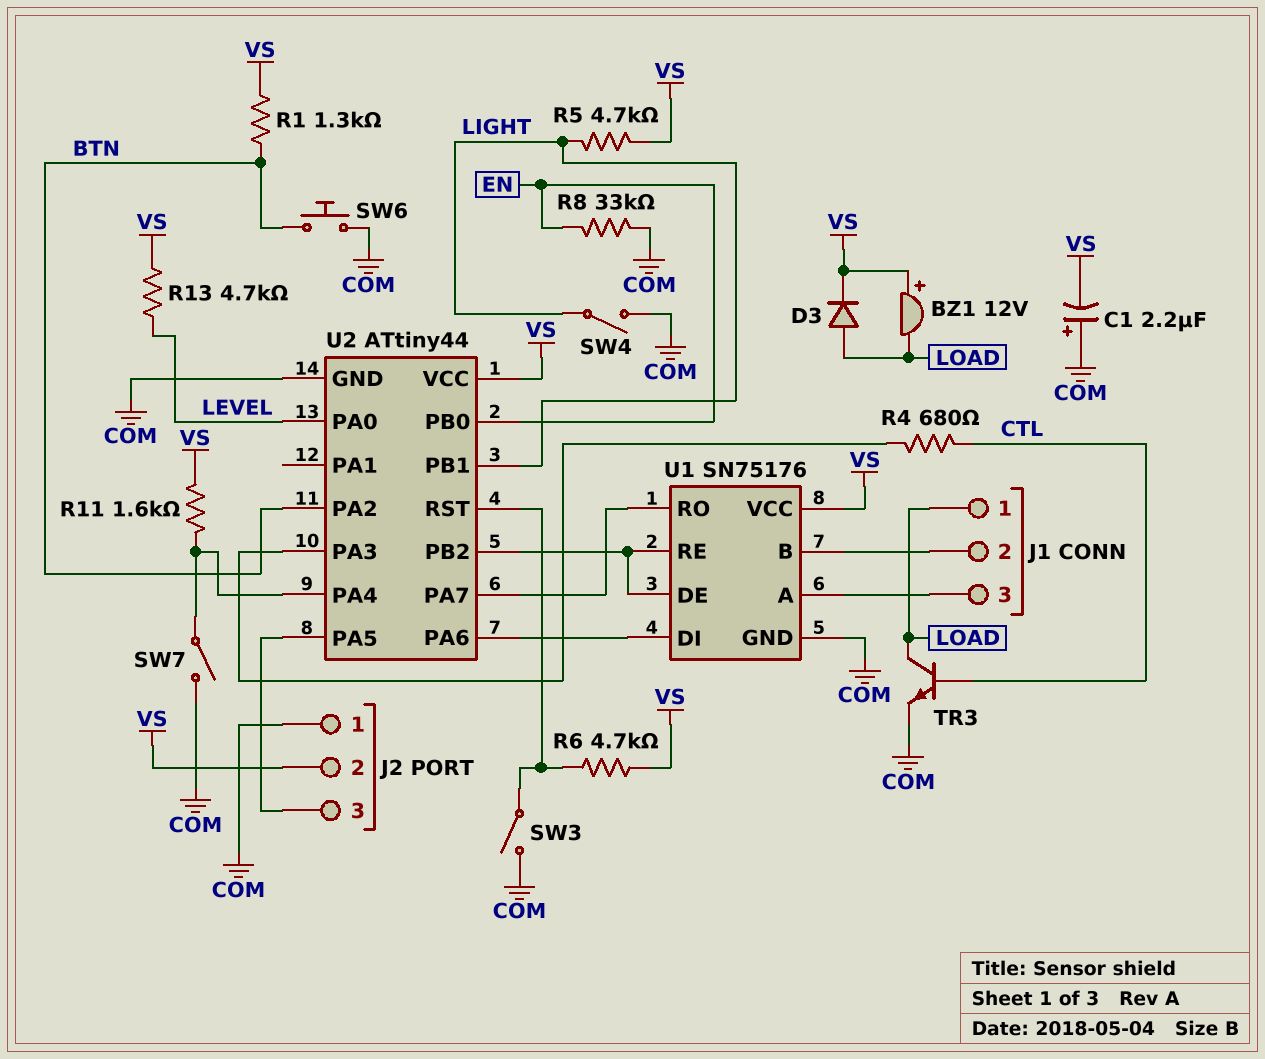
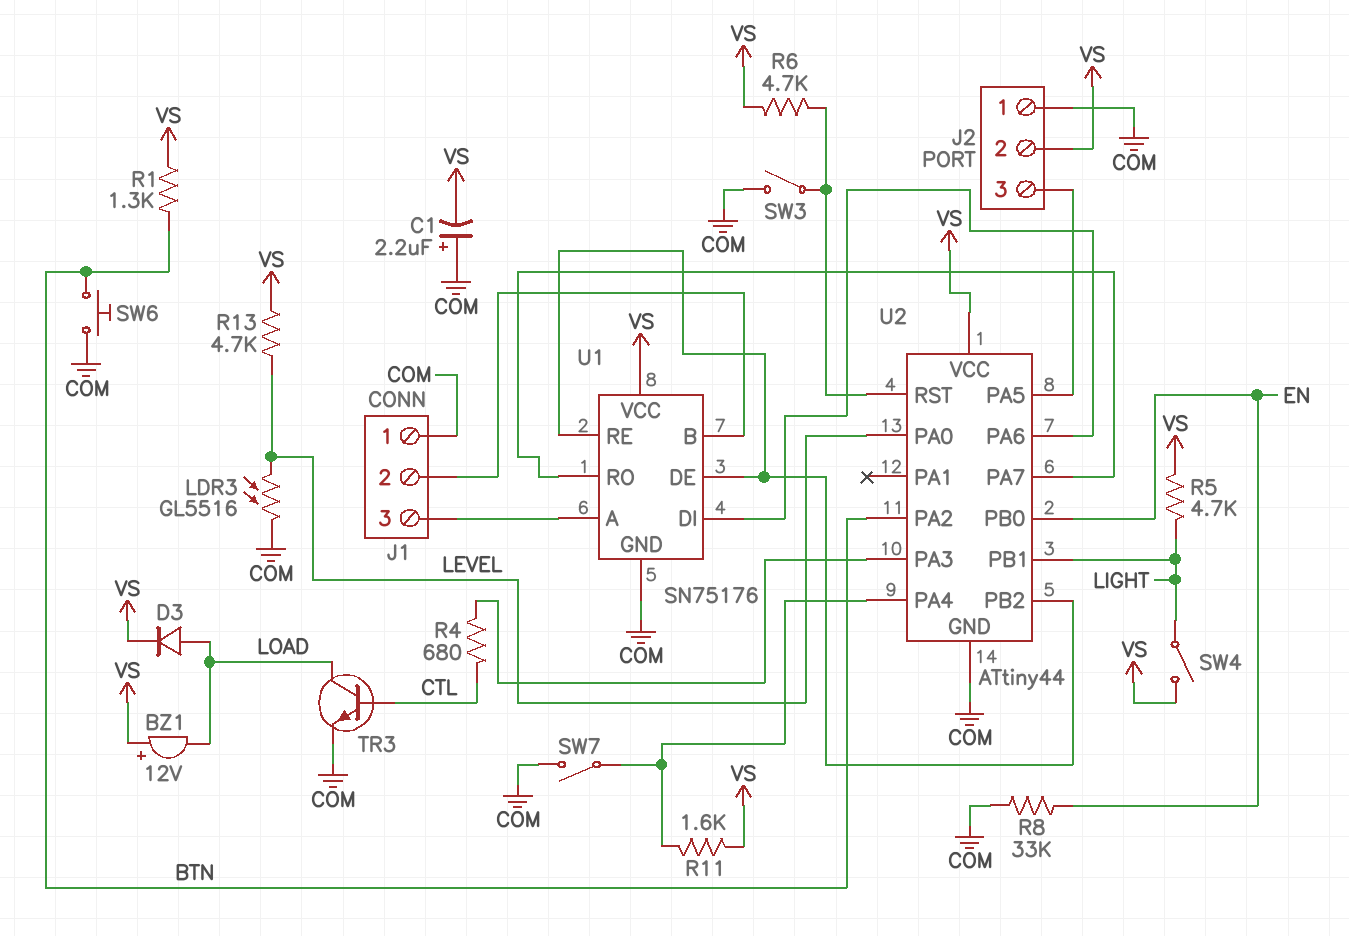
J1 pin 1: LOAD -> COM
LDR3: none -> GL5516 (COM, LEVEL)
SW4: switch (COM, LIGHT) -> switch (LIGHT, VS)

